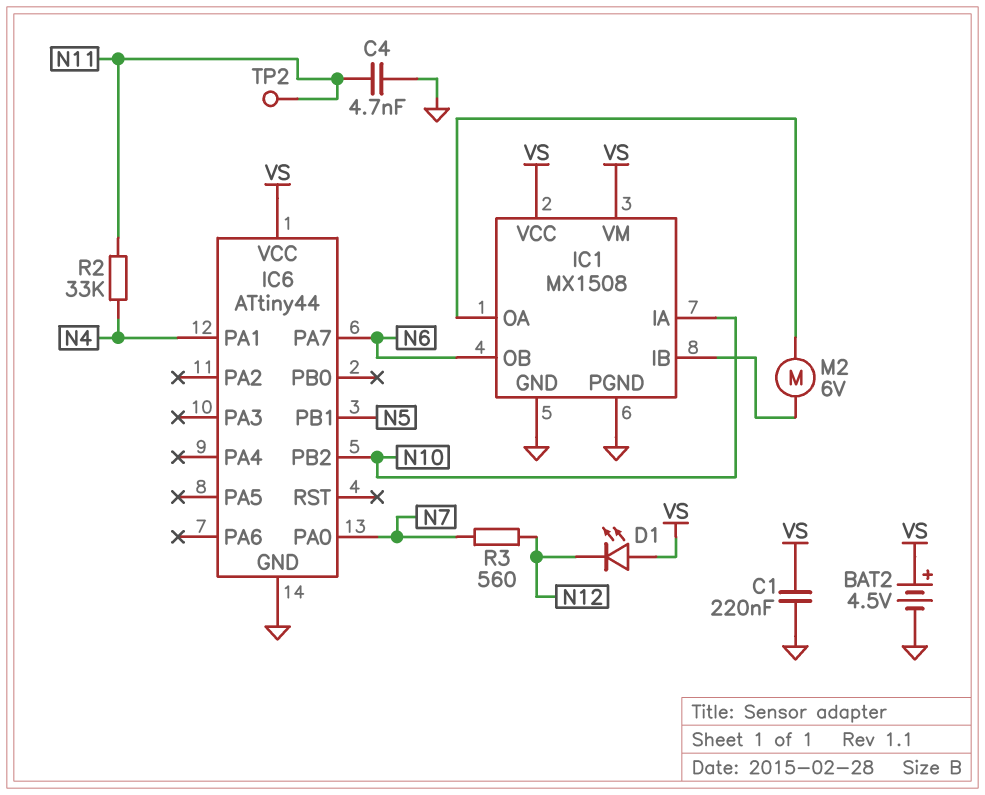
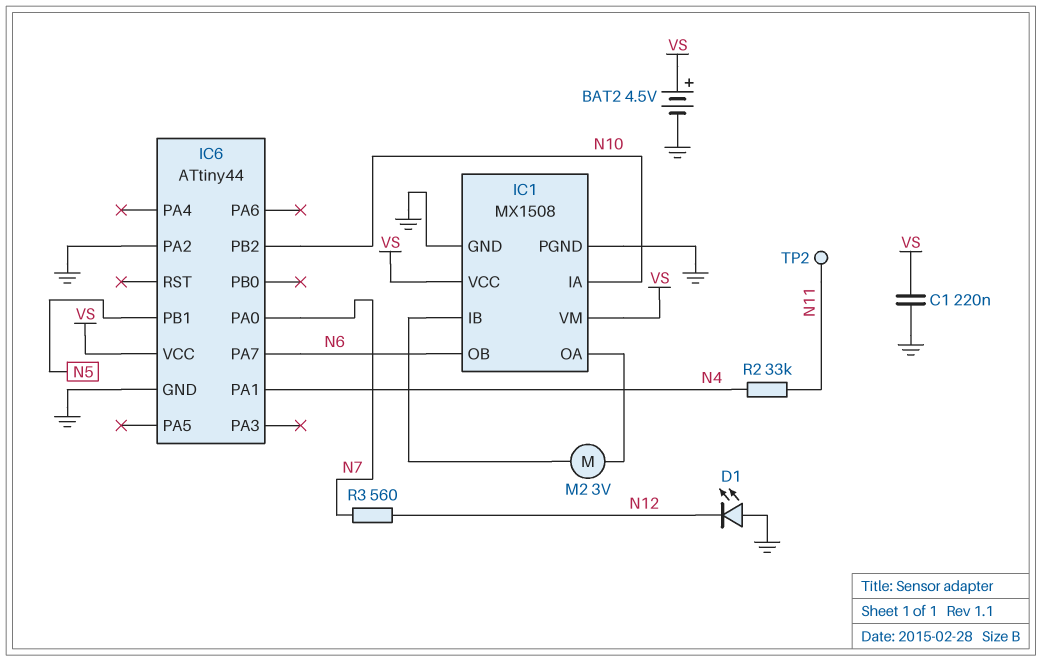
C4: 4.7nF (GND, N11) -> none
D1: LED (A VS, K N12) -> LED (A GND, K N12)
IC6 pin PA2: none -> GND
M2: motor 6V (IC1/IB, IC1/OA) -> motor 3V (IC1/IB, IC1/OA)

